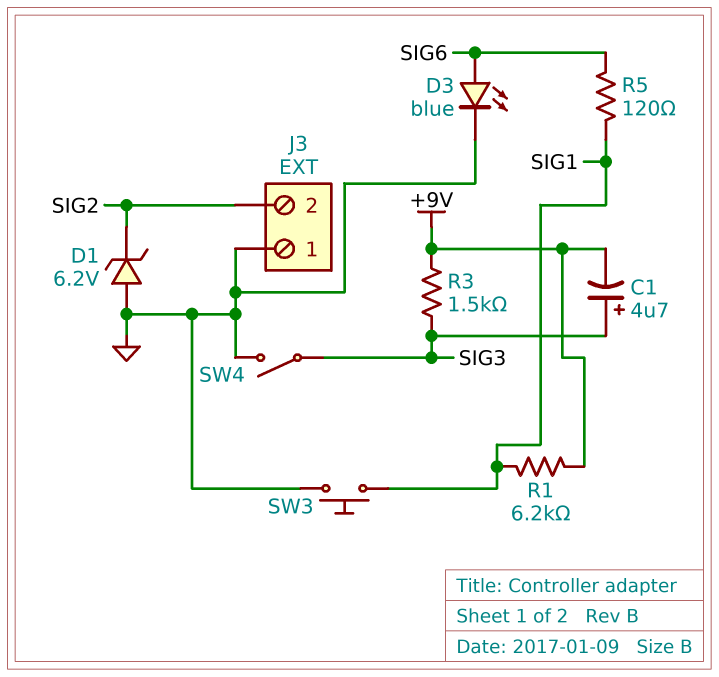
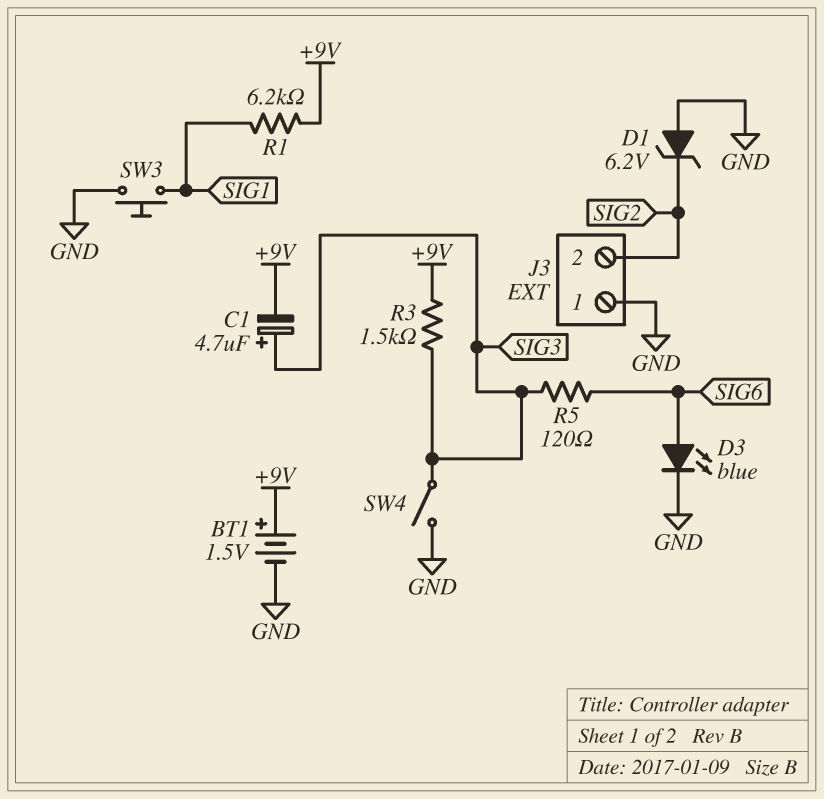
BT1: none -> 1.5V (plus +9V, minus GND)
R5: 120 (SIG1, SIG6) -> 120 (SIG3, SIG6)

